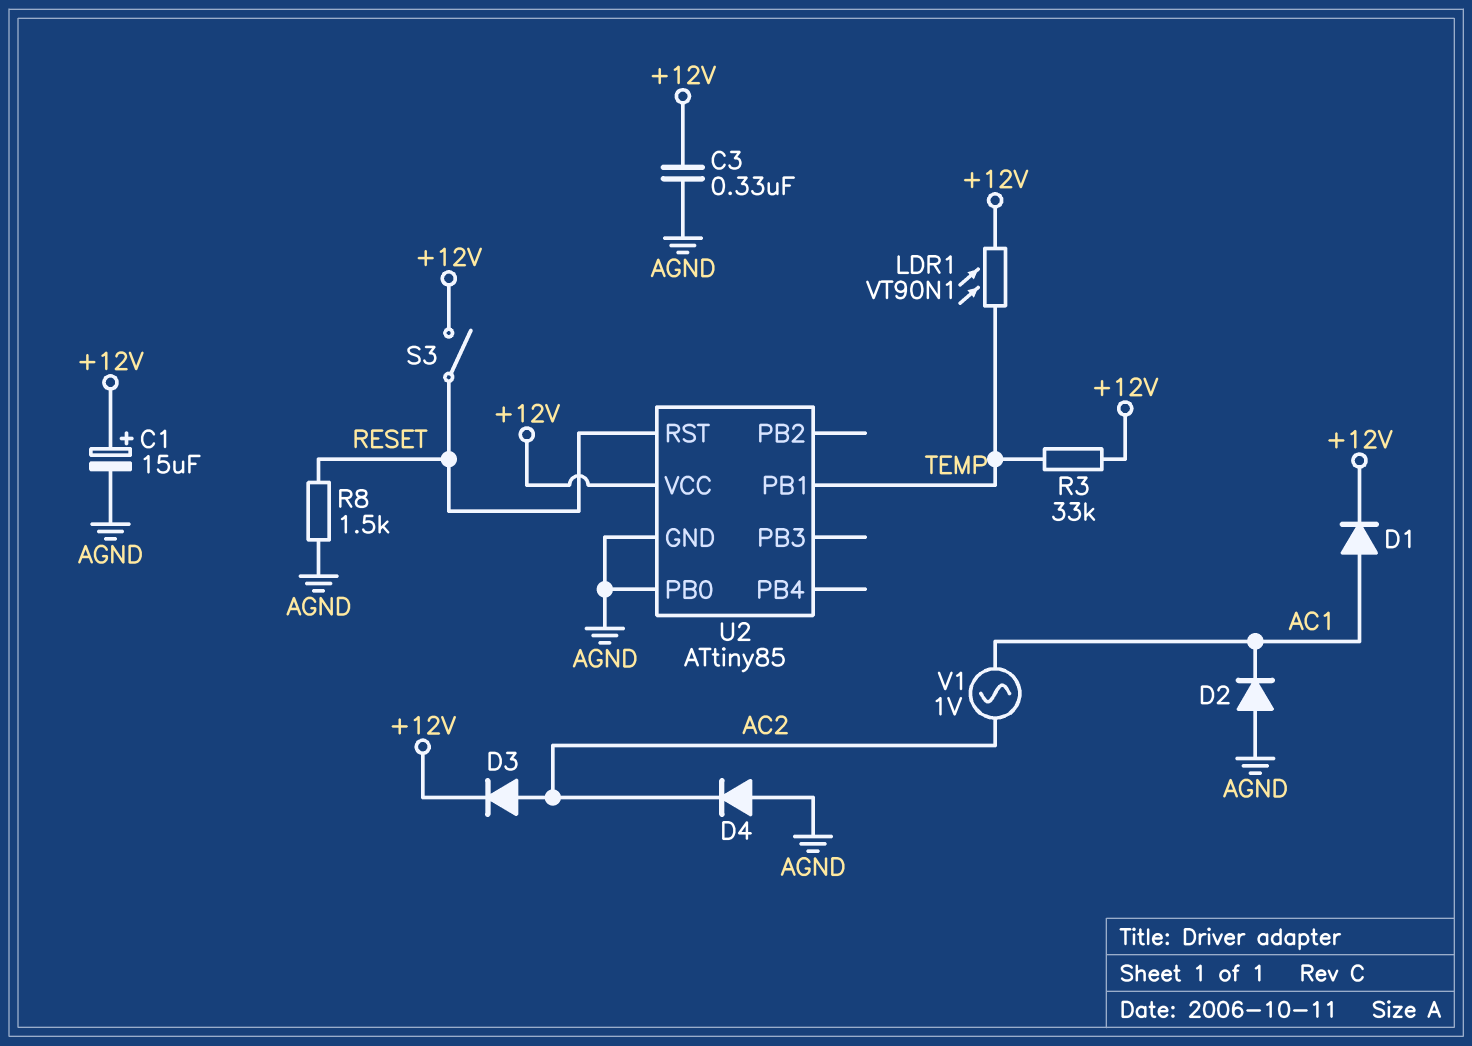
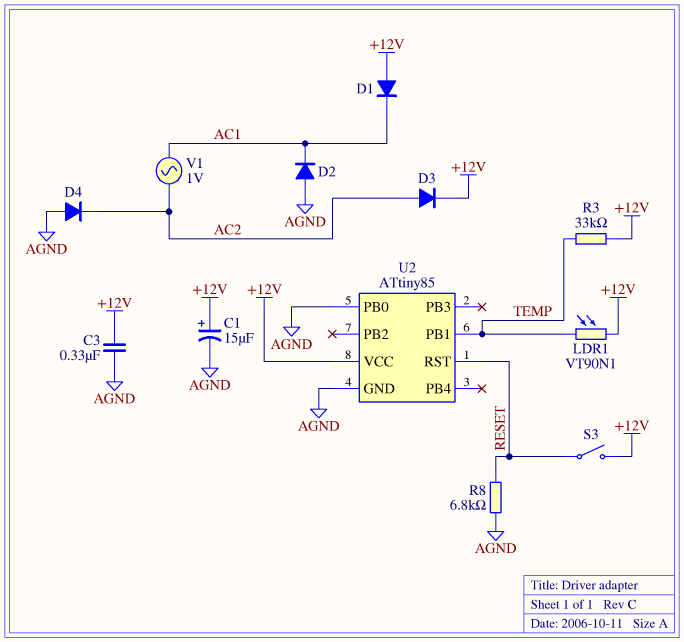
D1: diode (A AC1, K +12V) -> diode (A +12V, K AC1)
R8: 1.5k (AGND, RESET) -> 6.8k (AGND, RESET)

